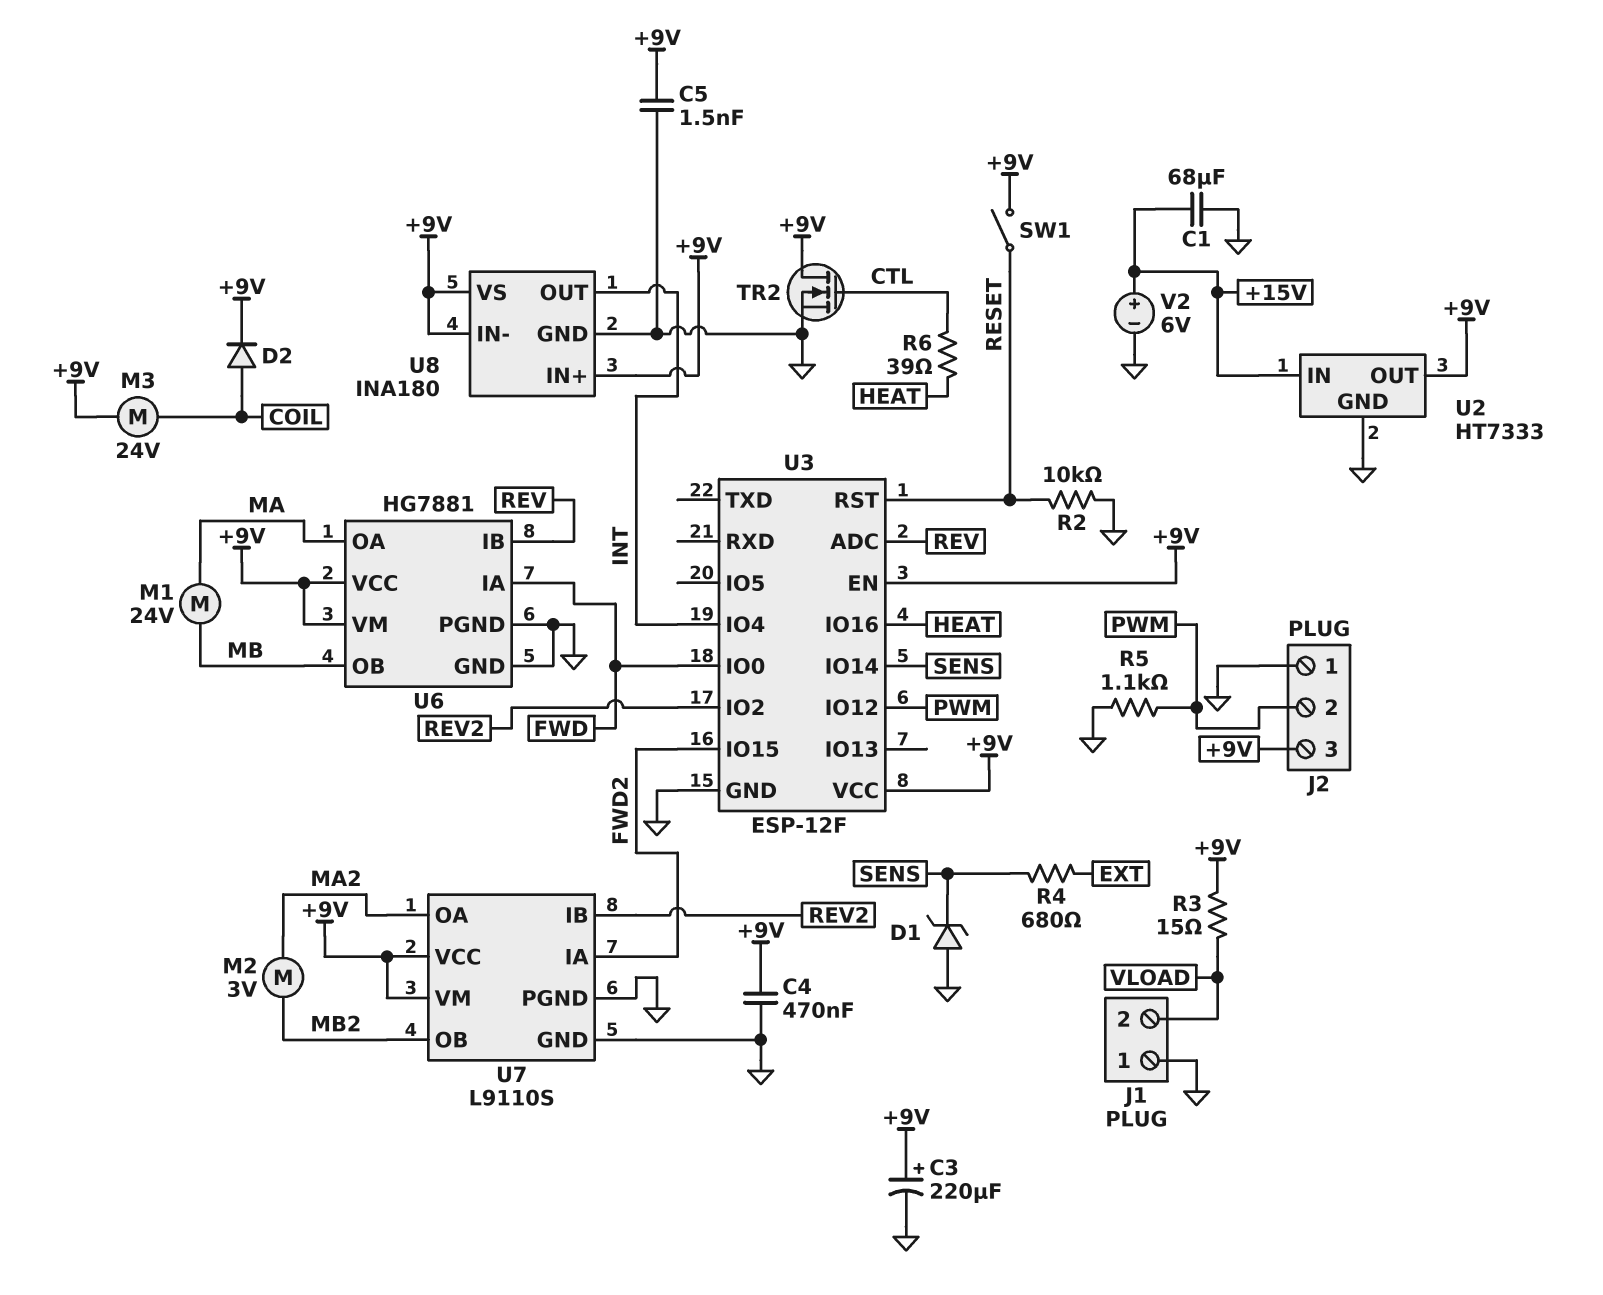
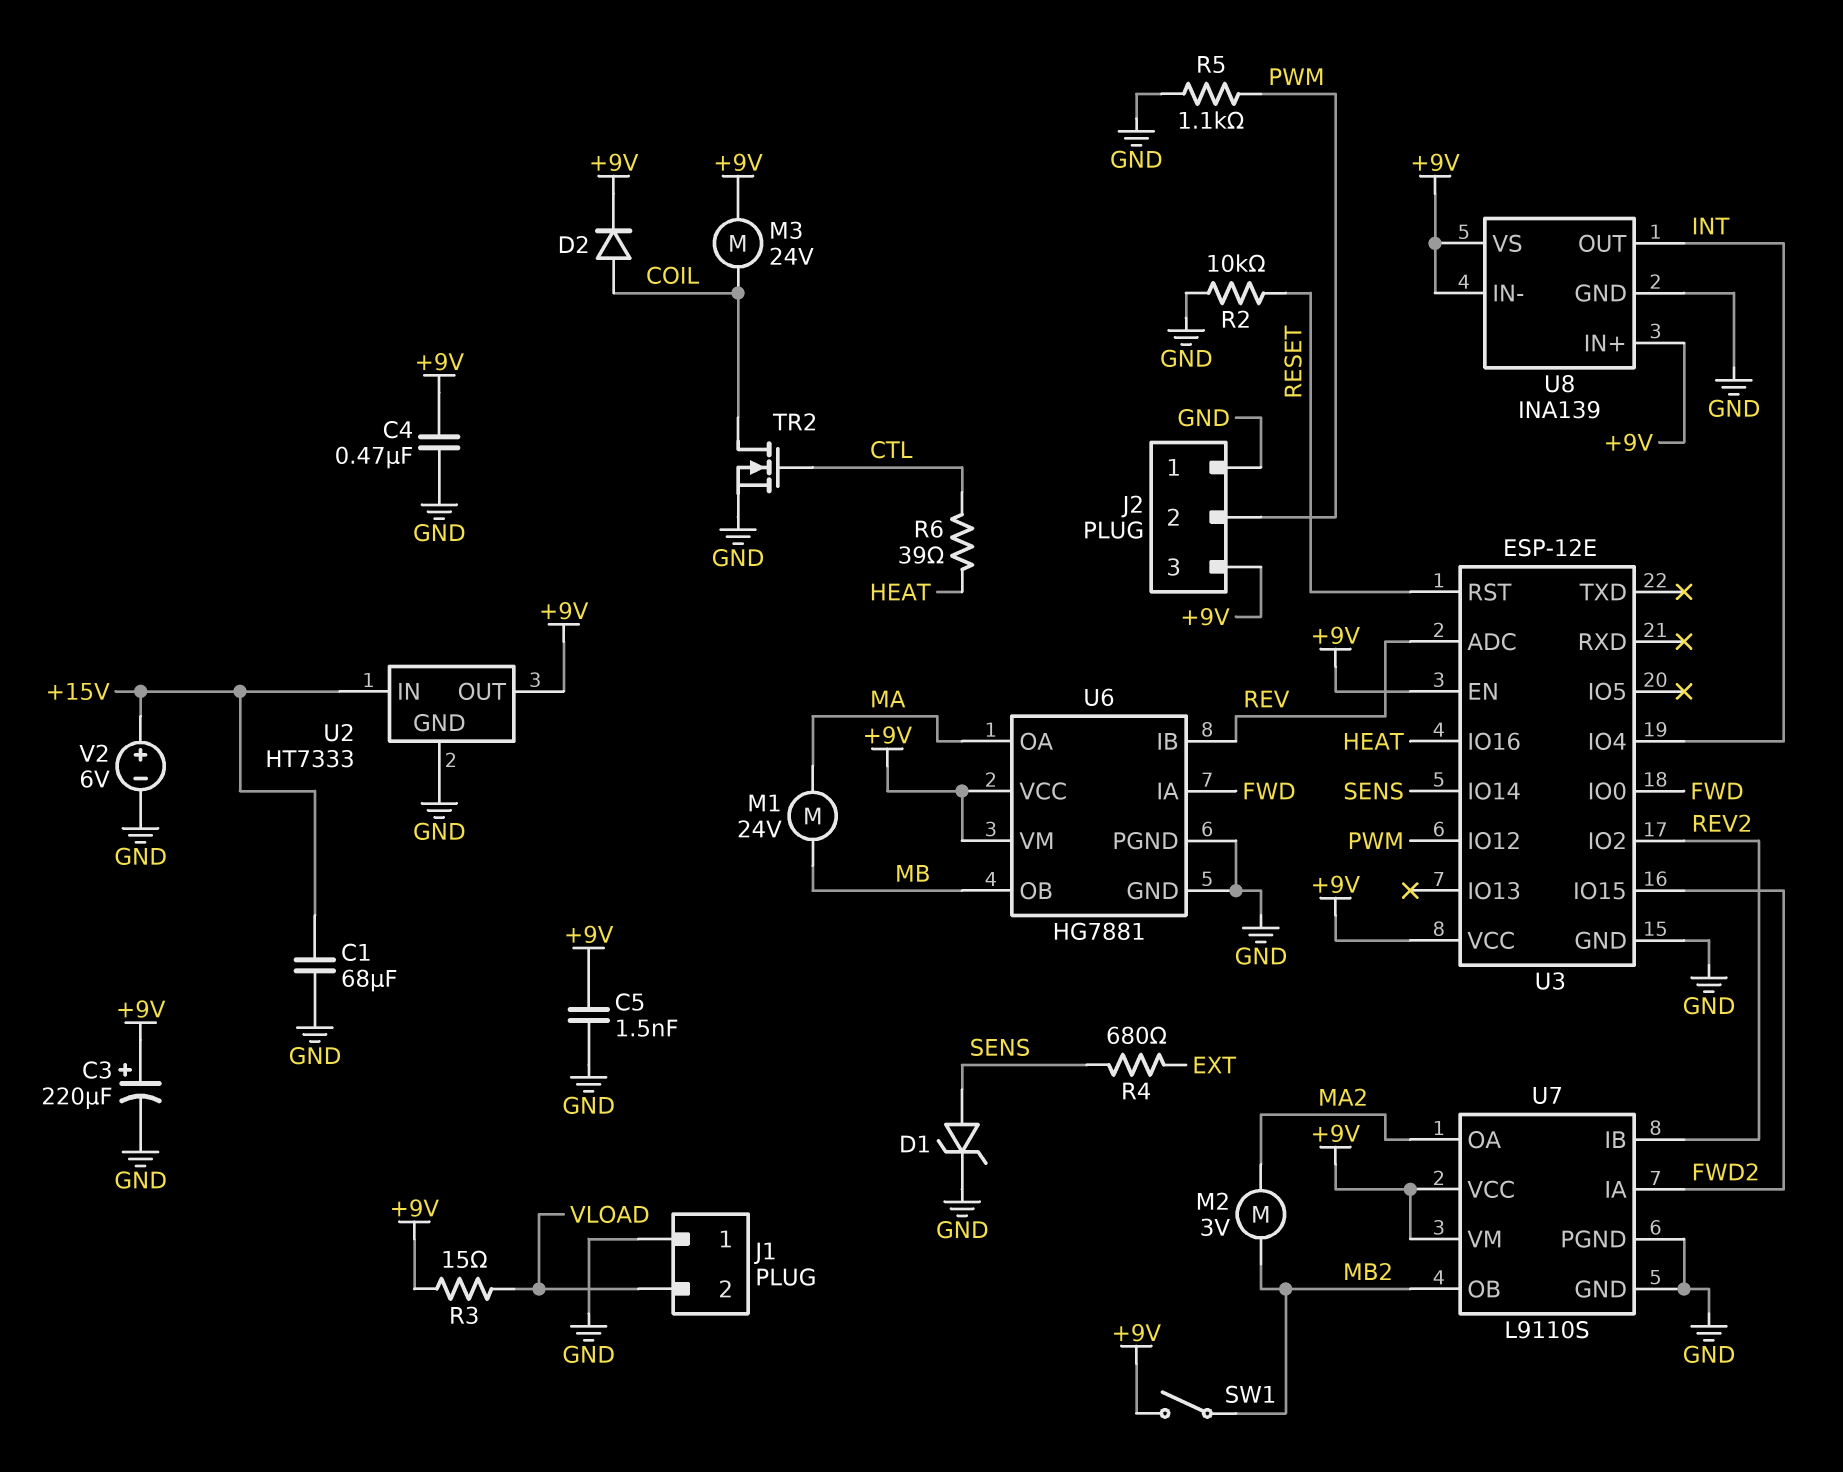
D1: zener (A GND, K SENS) -> zener (A SENS, K GND)
SW1: switch (+9V, RESET) -> switch (+9V, MB2)
TR2: NMOS (G CTL, D +9V, S GND) -> NMOS (G CTL, D COIL, S GND)
U3: ESP-12F -> ESP-12E
U8: INA180 -> INA139

